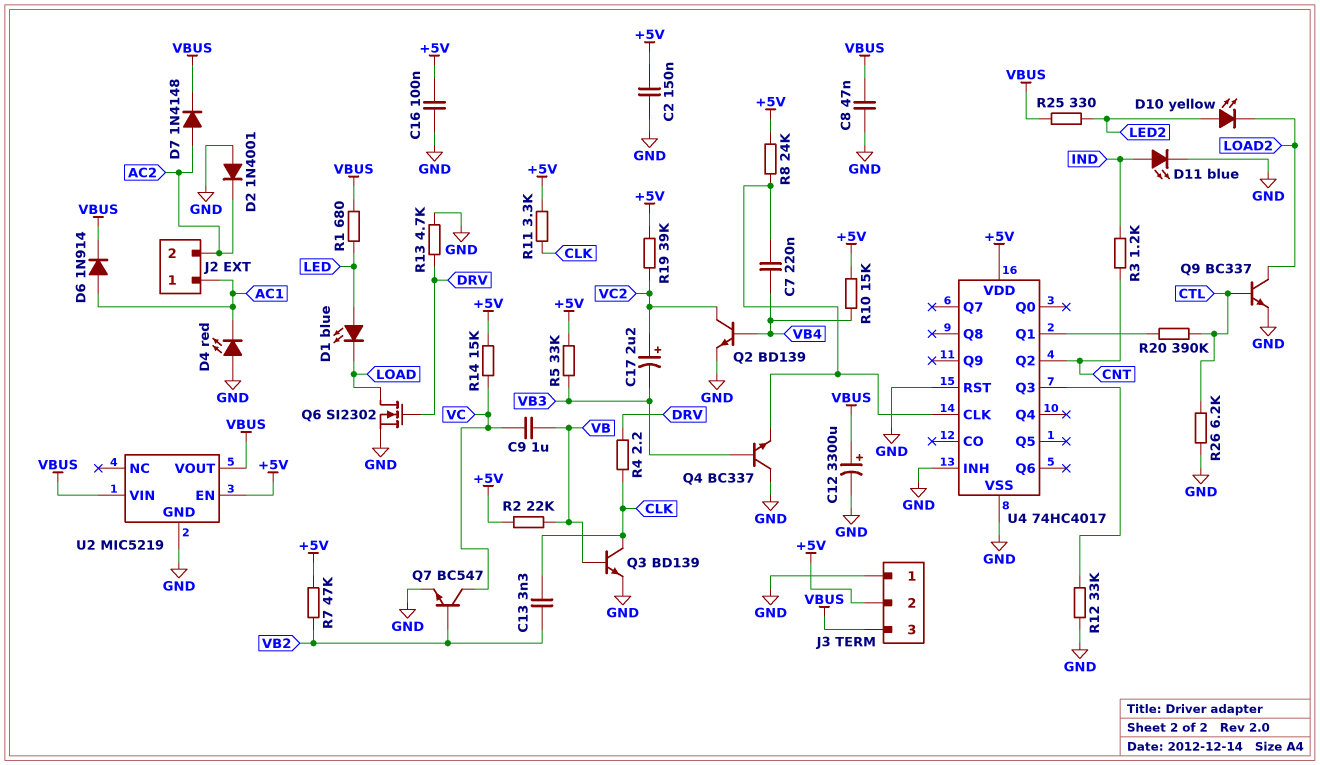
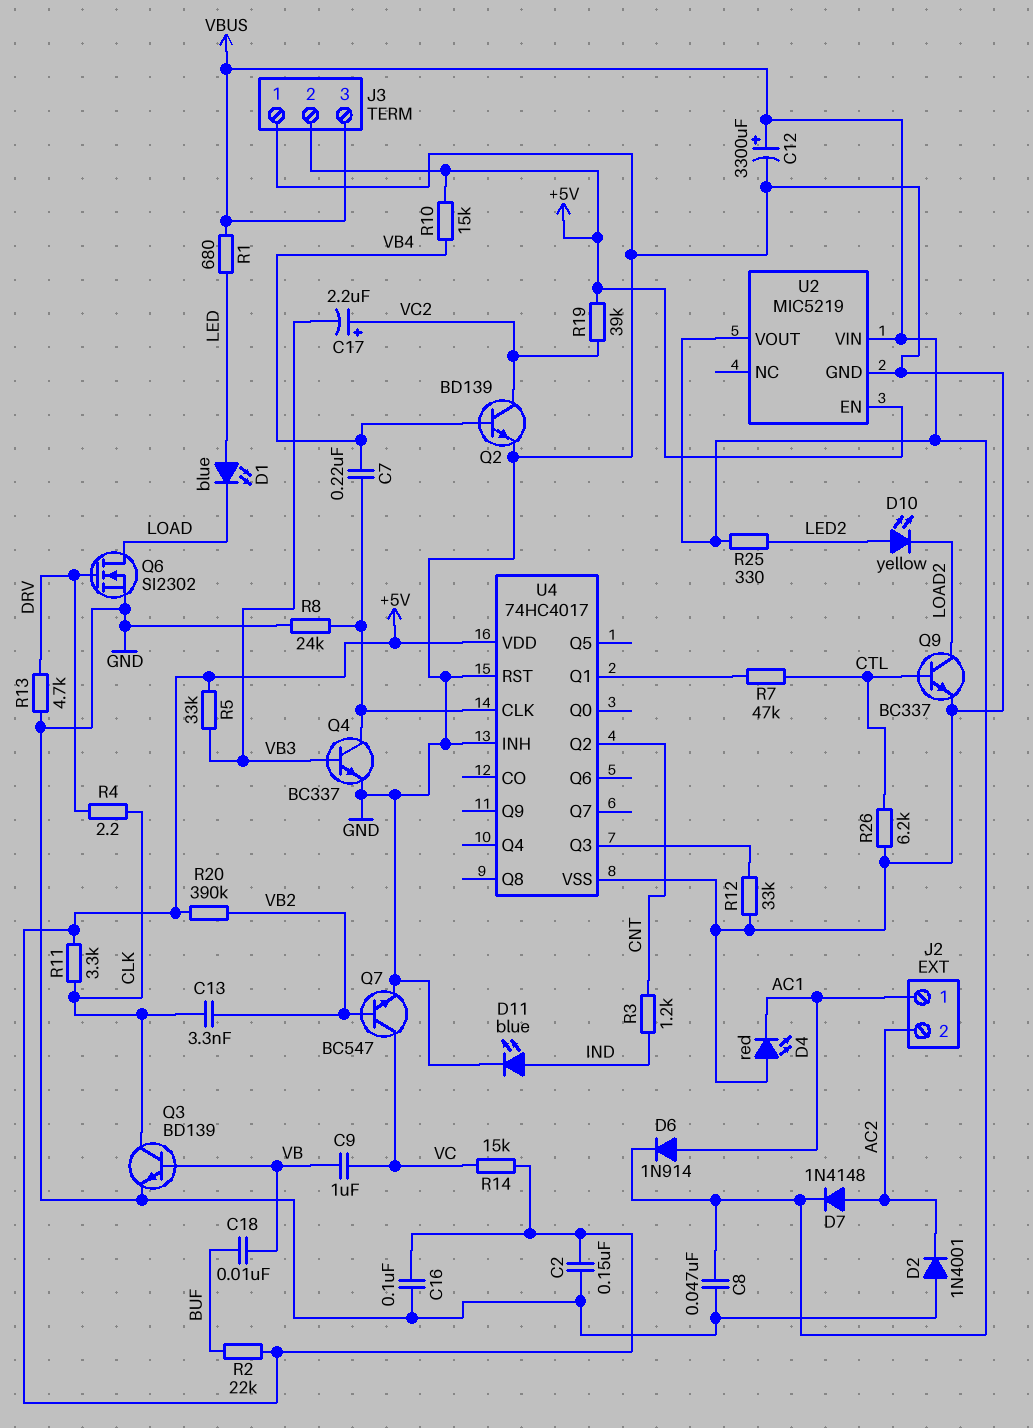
C18: none -> 10nF (BUF, VB)
Q4: NPN BC337 (B VB3, C GND, E U4/CLK) -> NPN BC337 (B VB3, C U4/CLK, E GND)
R2: 22k (+5V, VB) -> 22k (+5V, BUF)
R7: 47k (+5V, VB2) -> 47k (CTL, U4/Q1)
R8: 24k (+5V, U4/CLK) -> 24k (GND, U4/CLK)
R20: 390k (CTL, U4/Q1) -> 390k (+5V, VB2)

